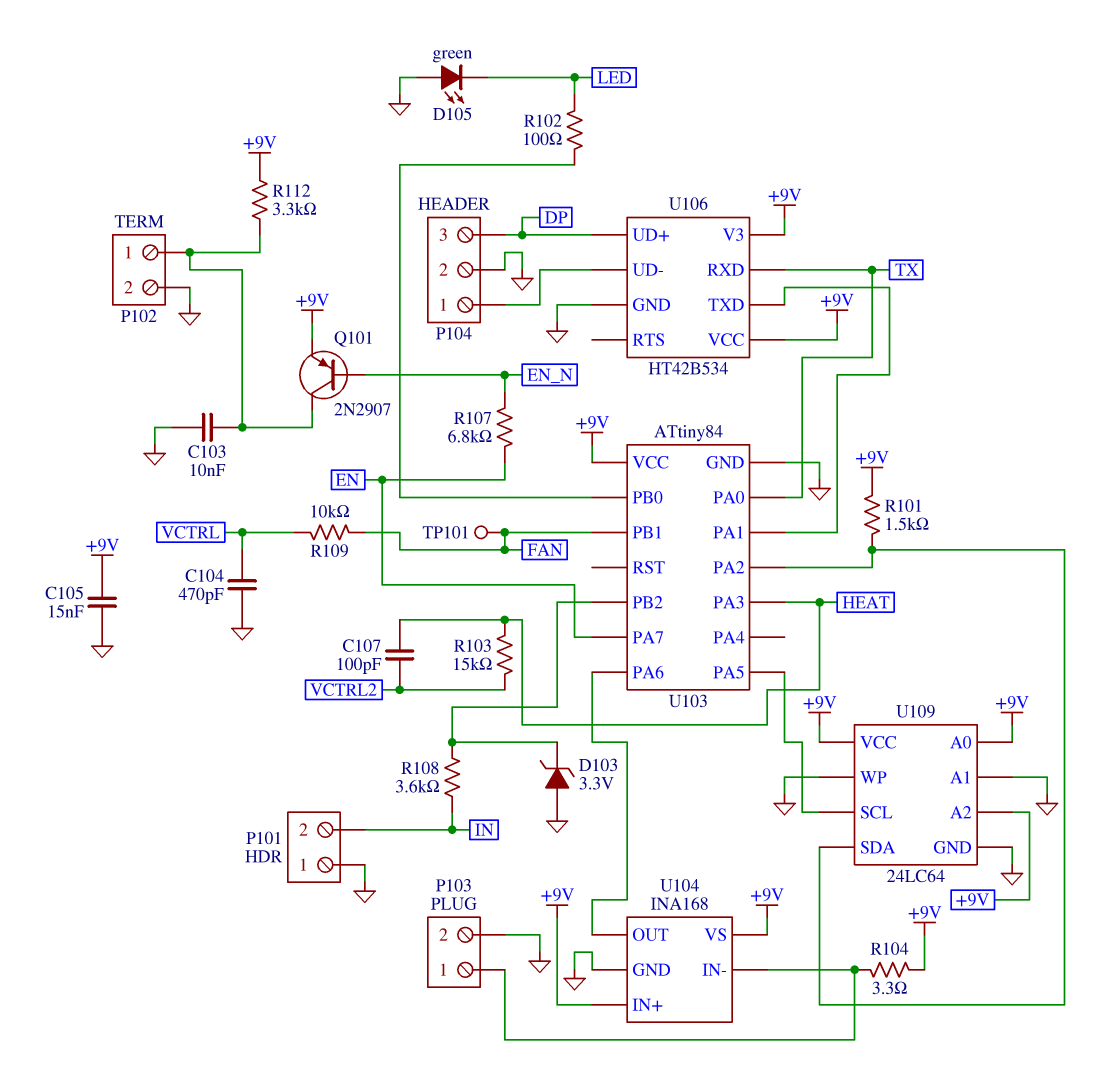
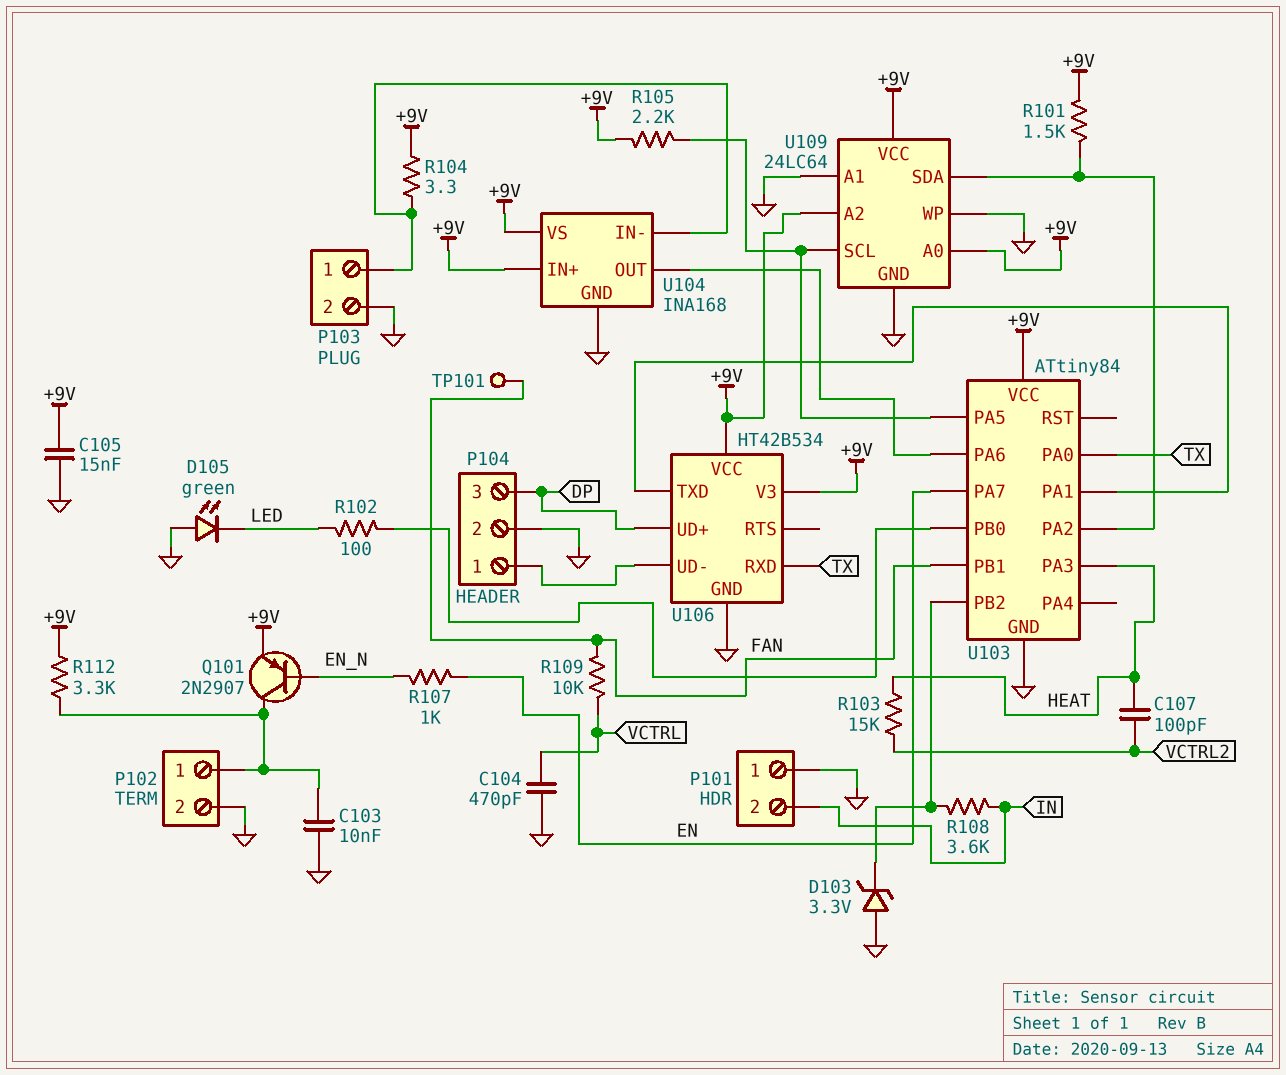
R105: none -> 2.2k (+9V, U103/PA5)
R107: 6.8k (EN, EN_N) -> 1k (EN, EN_N)

